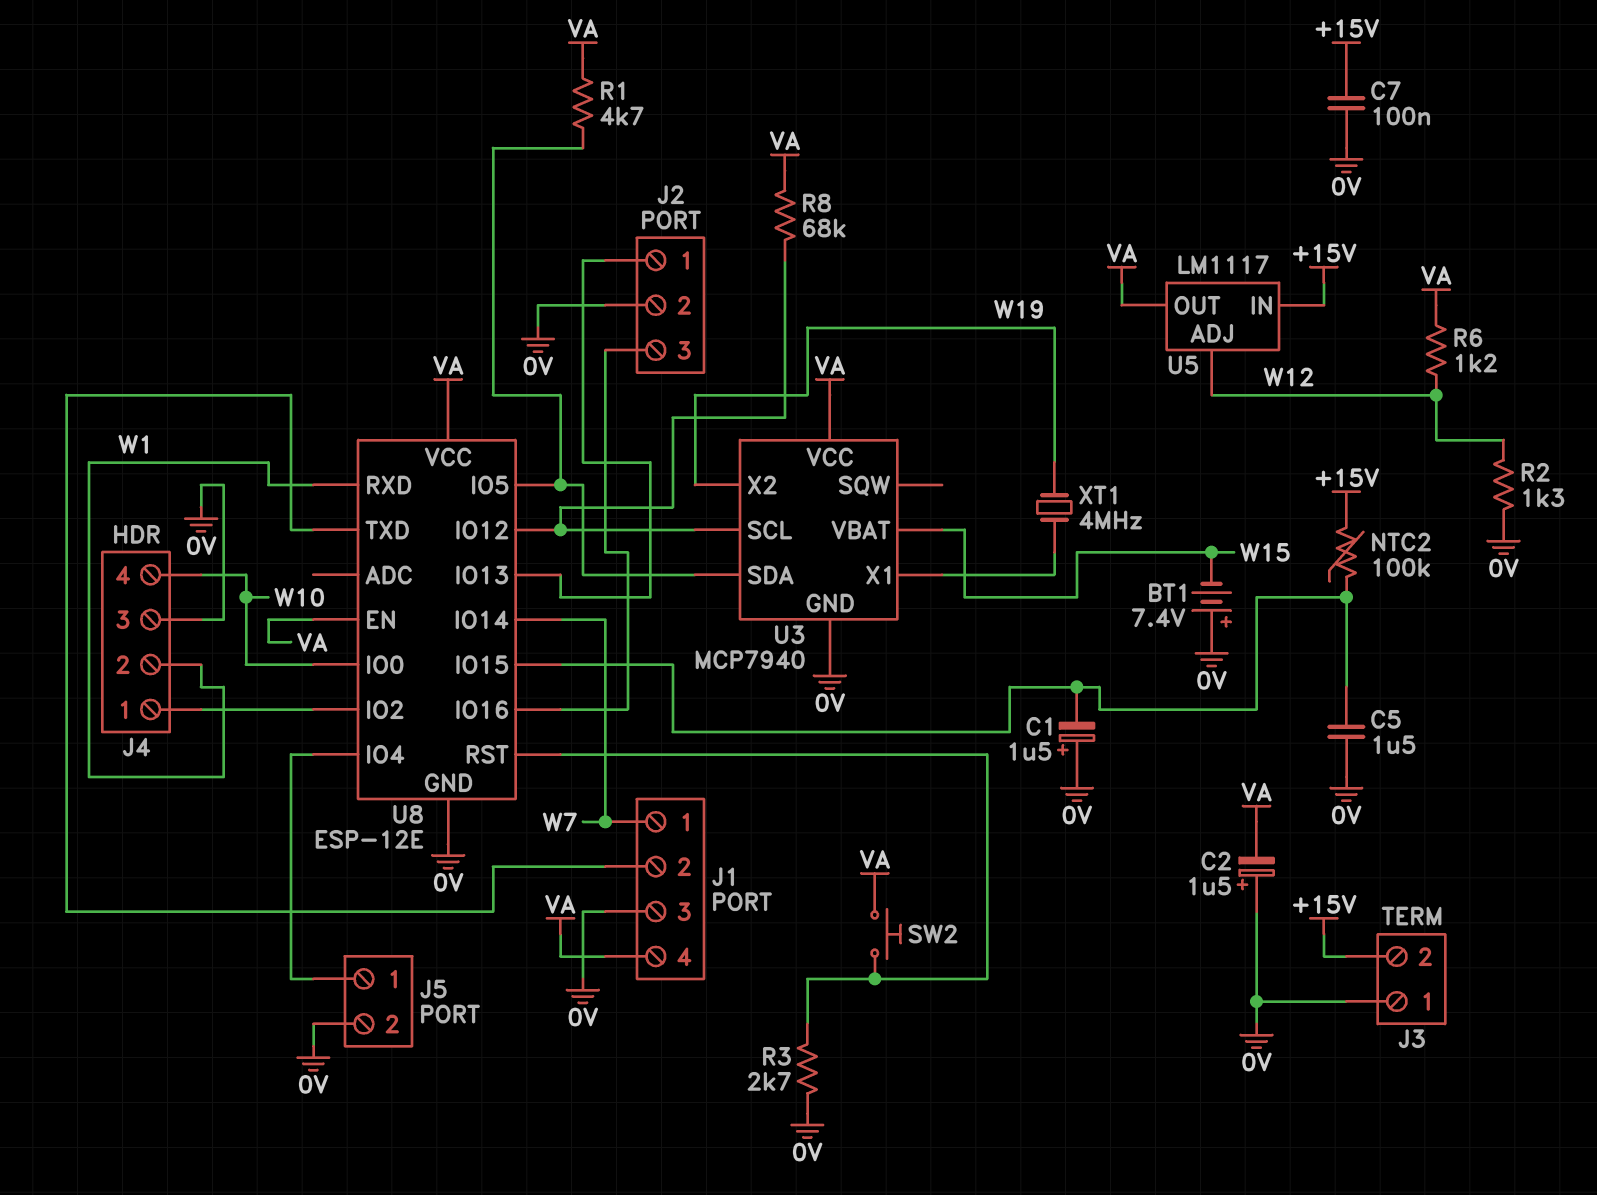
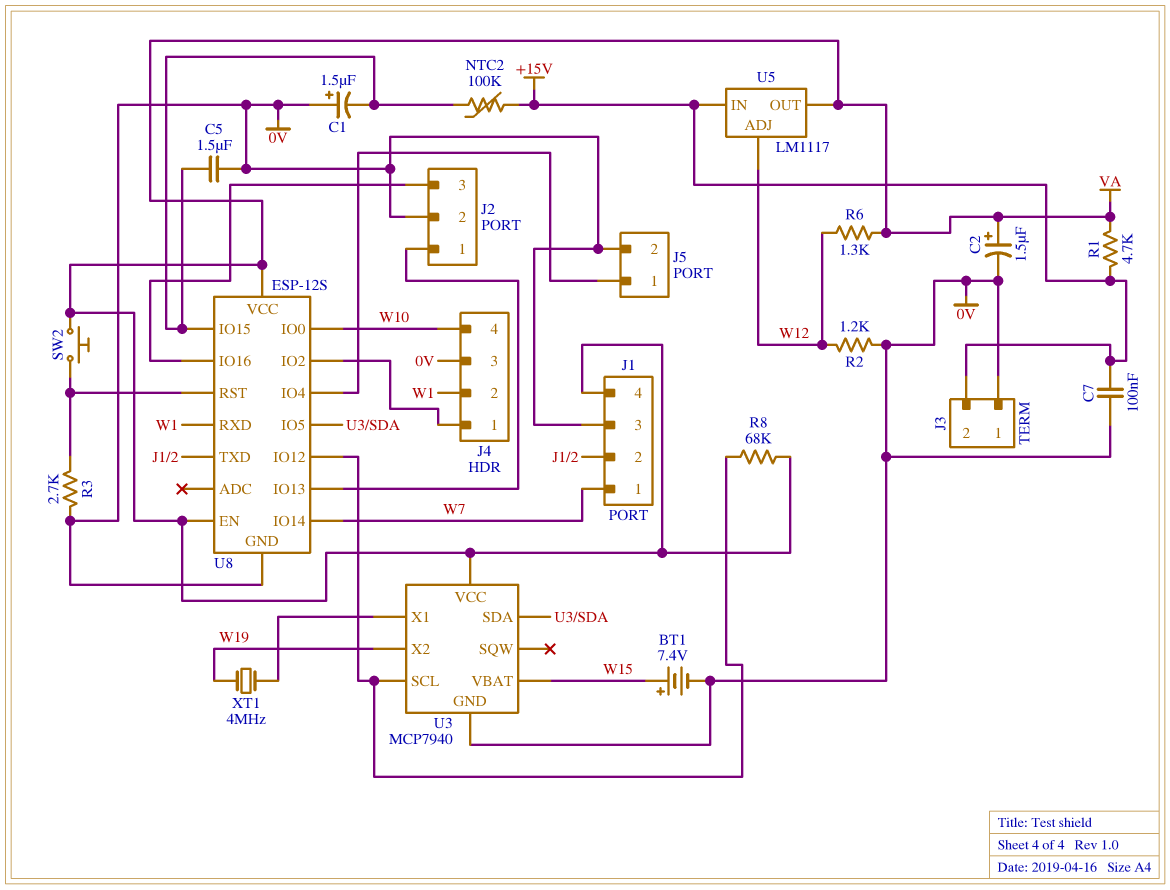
BT1: 7.4V (plus 0V, minus W15) -> 7.4V (plus W15, minus 0V)
C2: 1.5uF (plus 0V, minus VA) -> 1.5uF (plus VA, minus 0V)
R1: 4.7k (U3/SDA, VA) -> 4.7k (+15V, VA)
R2: 1.3k (0V, W12) -> 1.2k (0V, W12)
R6: 1.2k (VA, W12) -> 1.3k (VA, W12)
U8: ESP-12E -> ESP-12S

